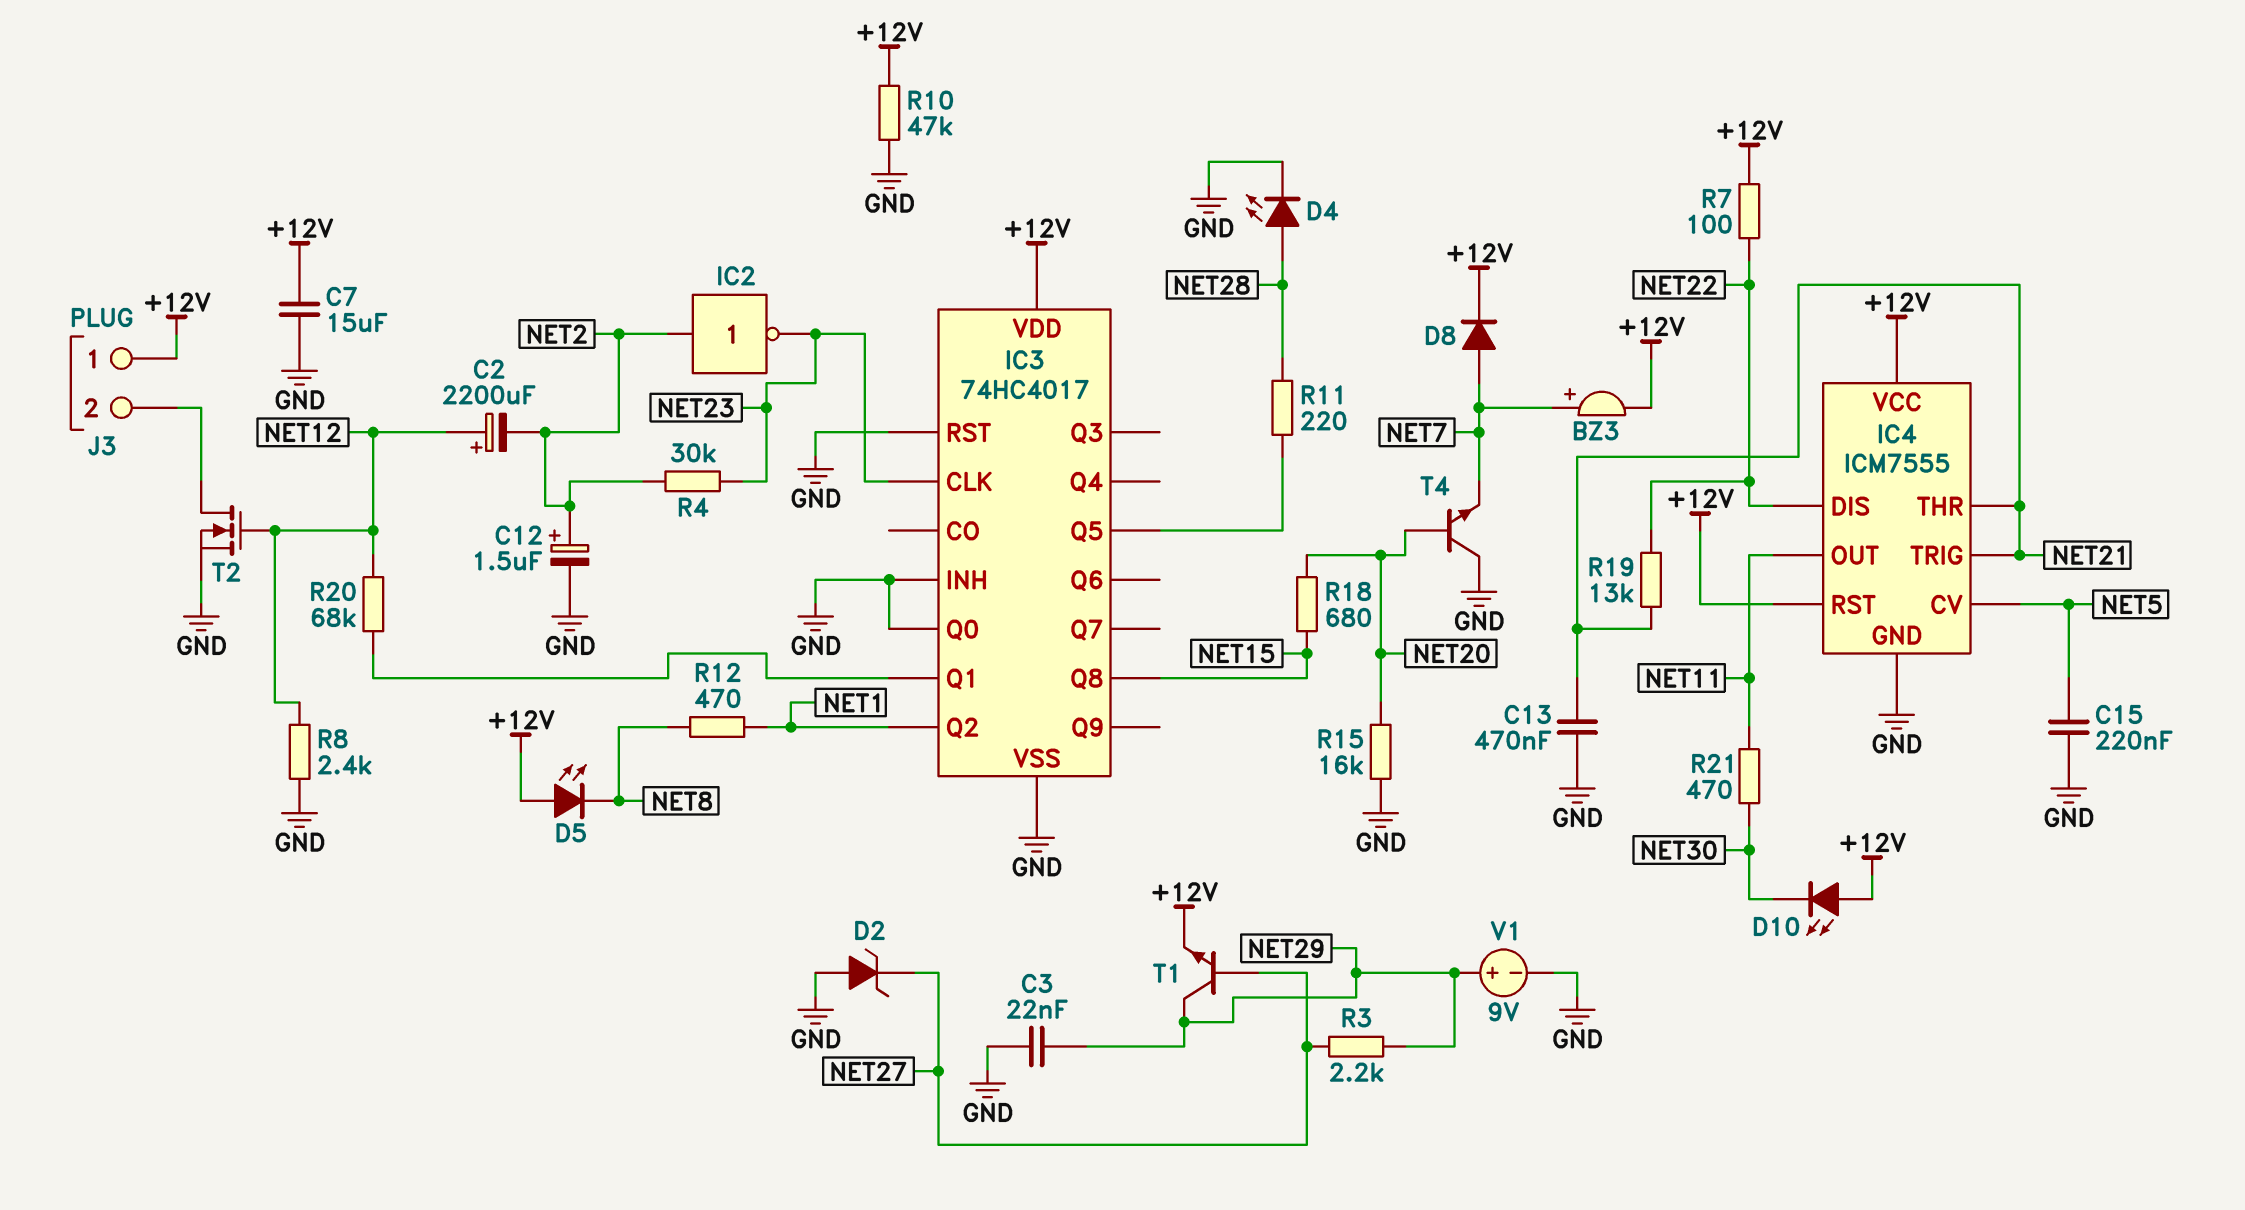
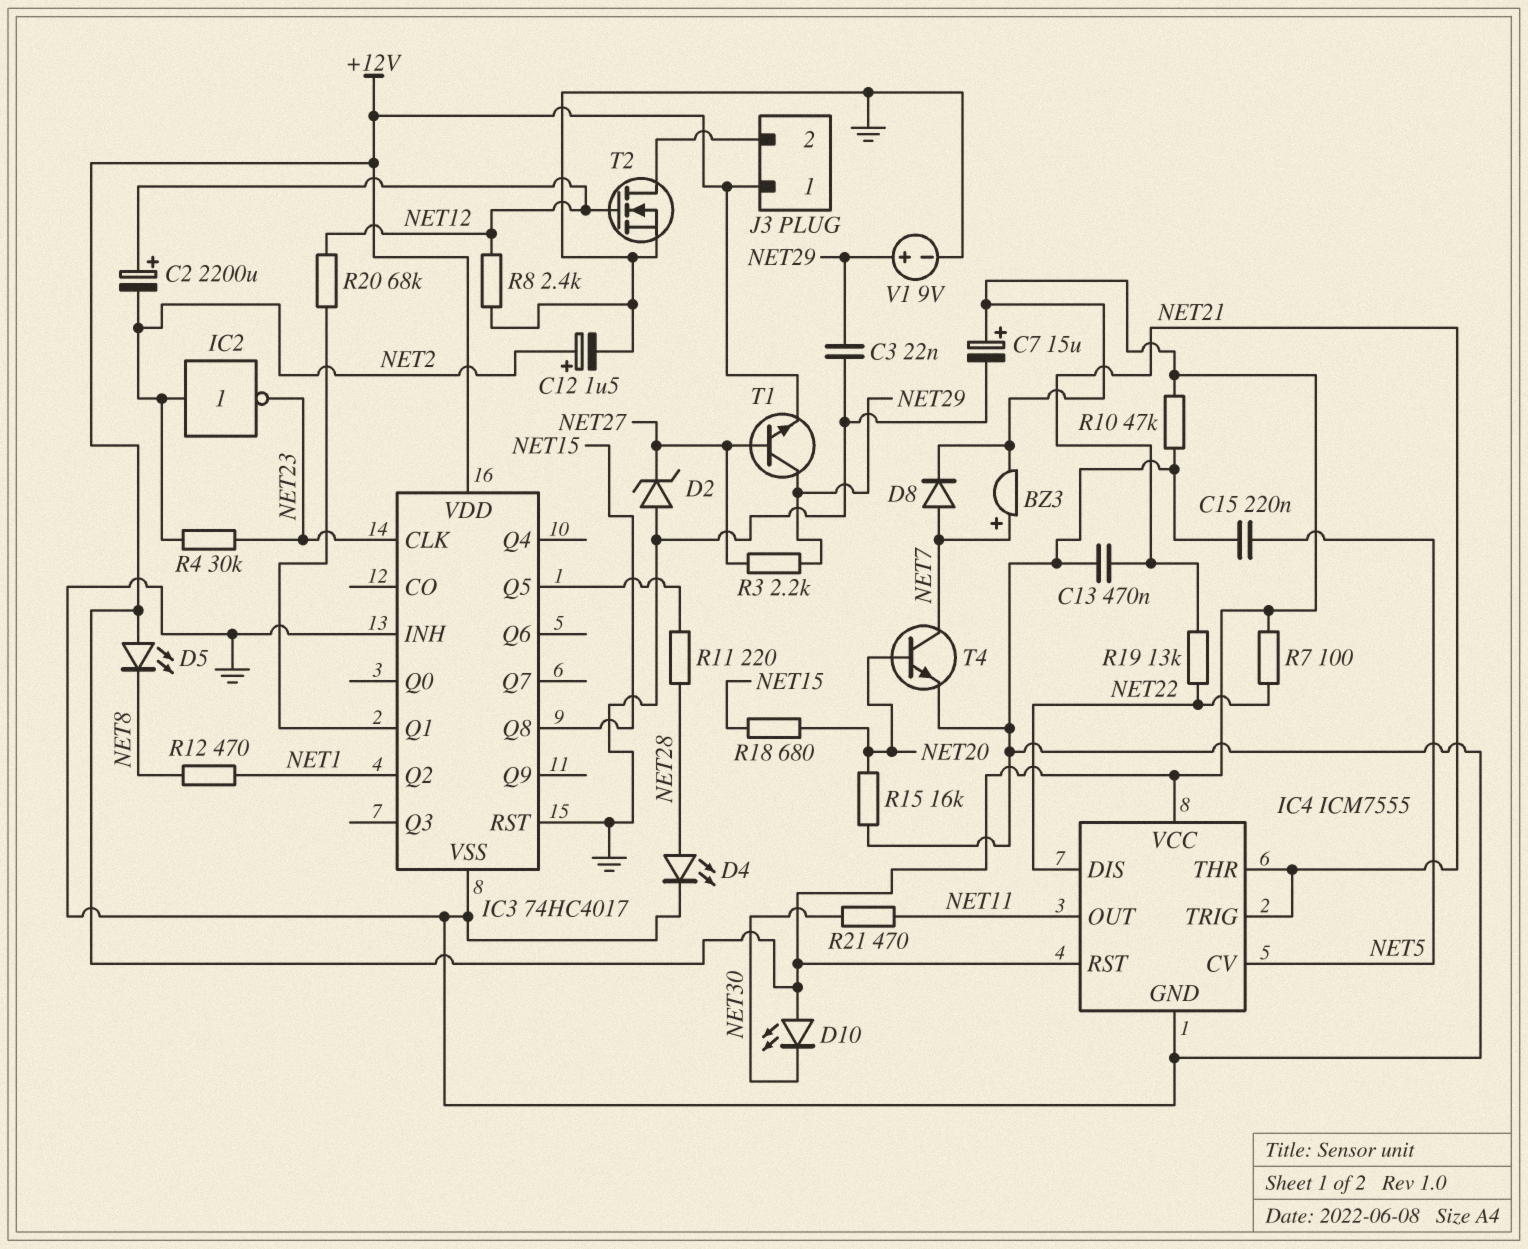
C7: 15uF (+12V, GND) -> 15uF (plus +12V, minus GND)
IC3 pin Q0: GND -> none
T4: NPN (B NET20, C GND, E NET7) -> NPN (B NET20, C NET7, E GND)

